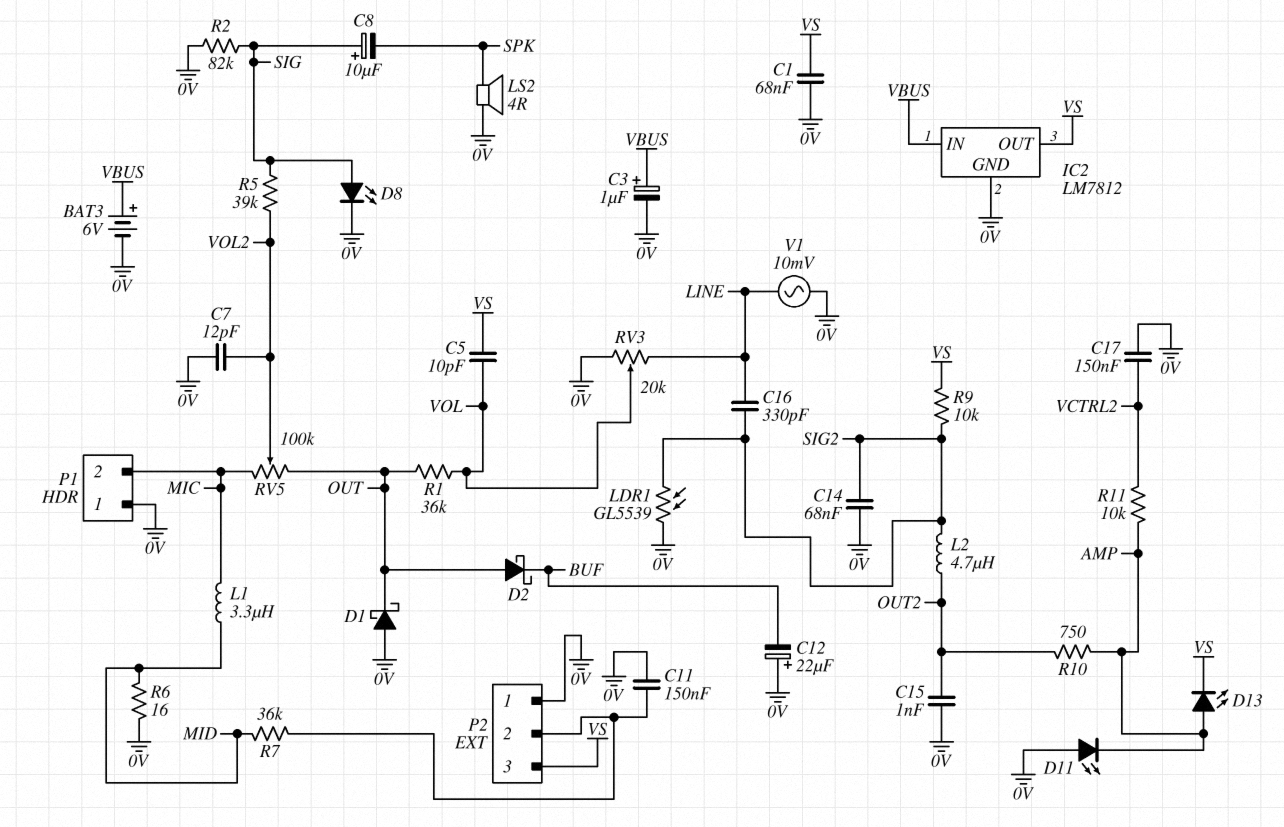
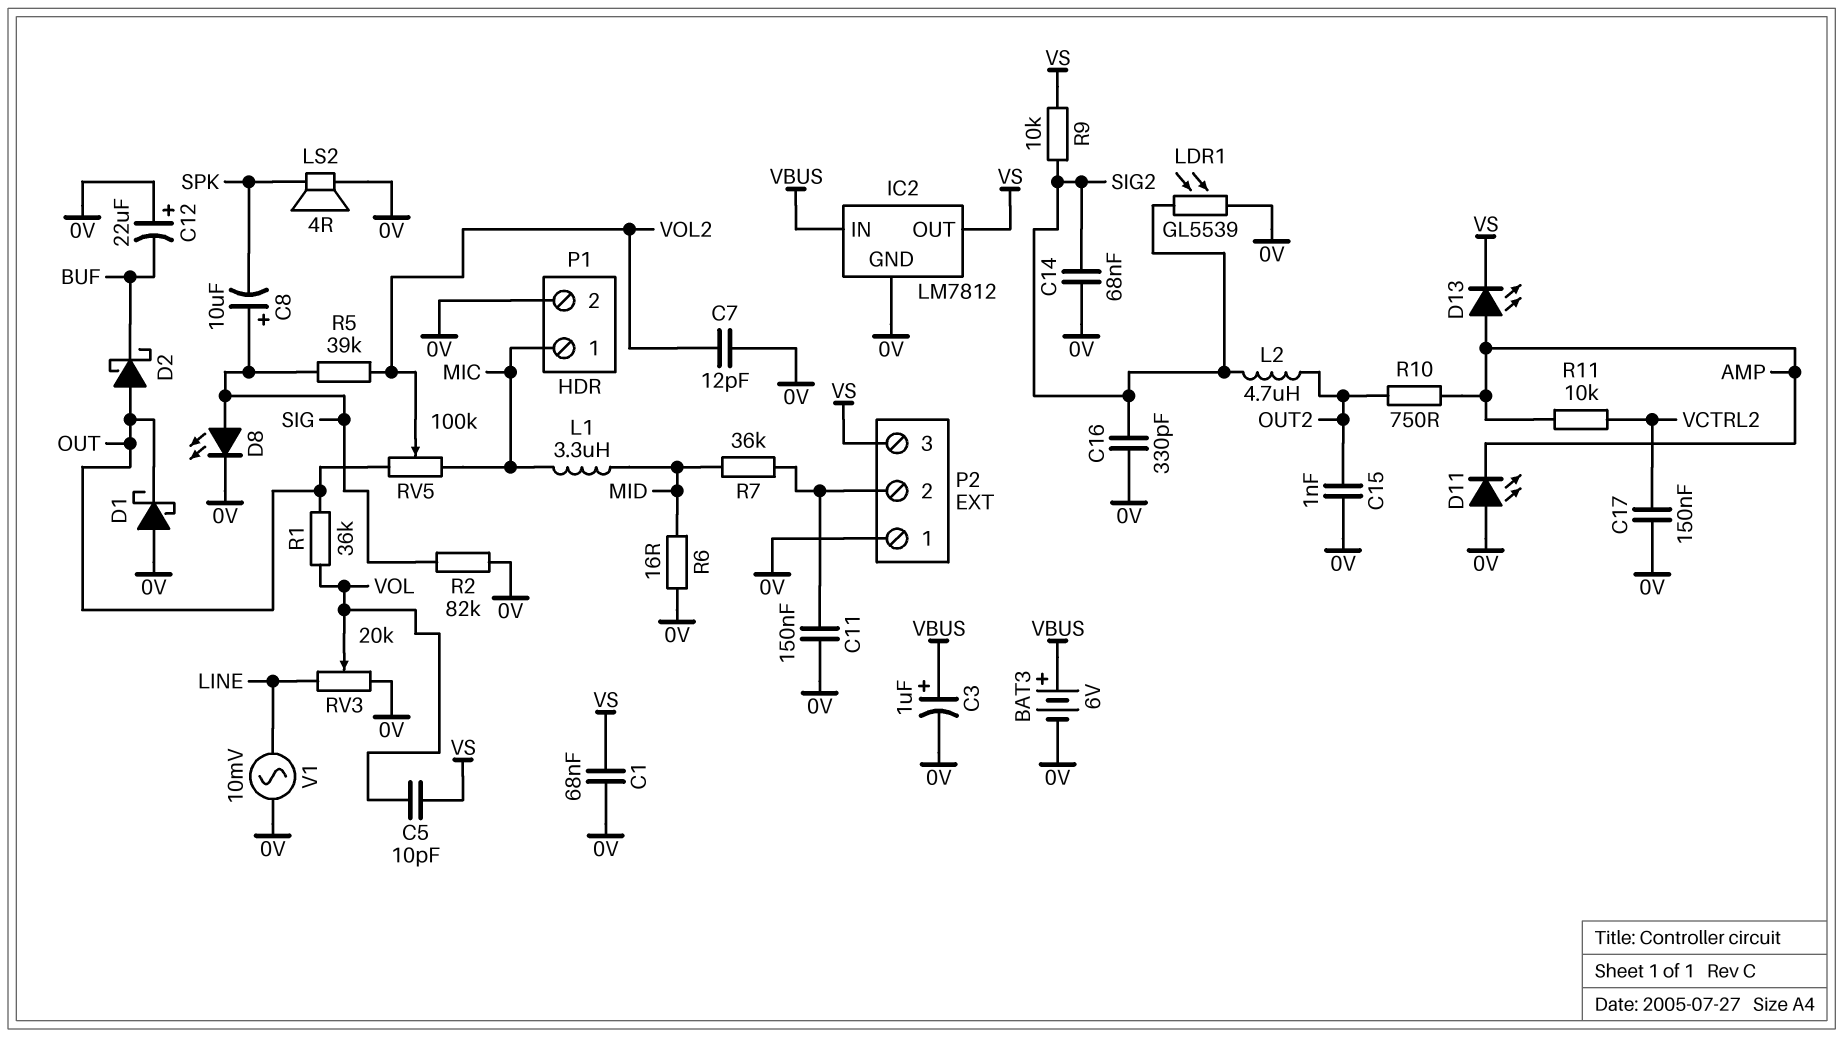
C16: 330pF (LINE, SIG2) -> 330pF (0V, SIG2)
P1 pin 1: 0V -> MIC
P1 pin 2: MIC -> 0V

